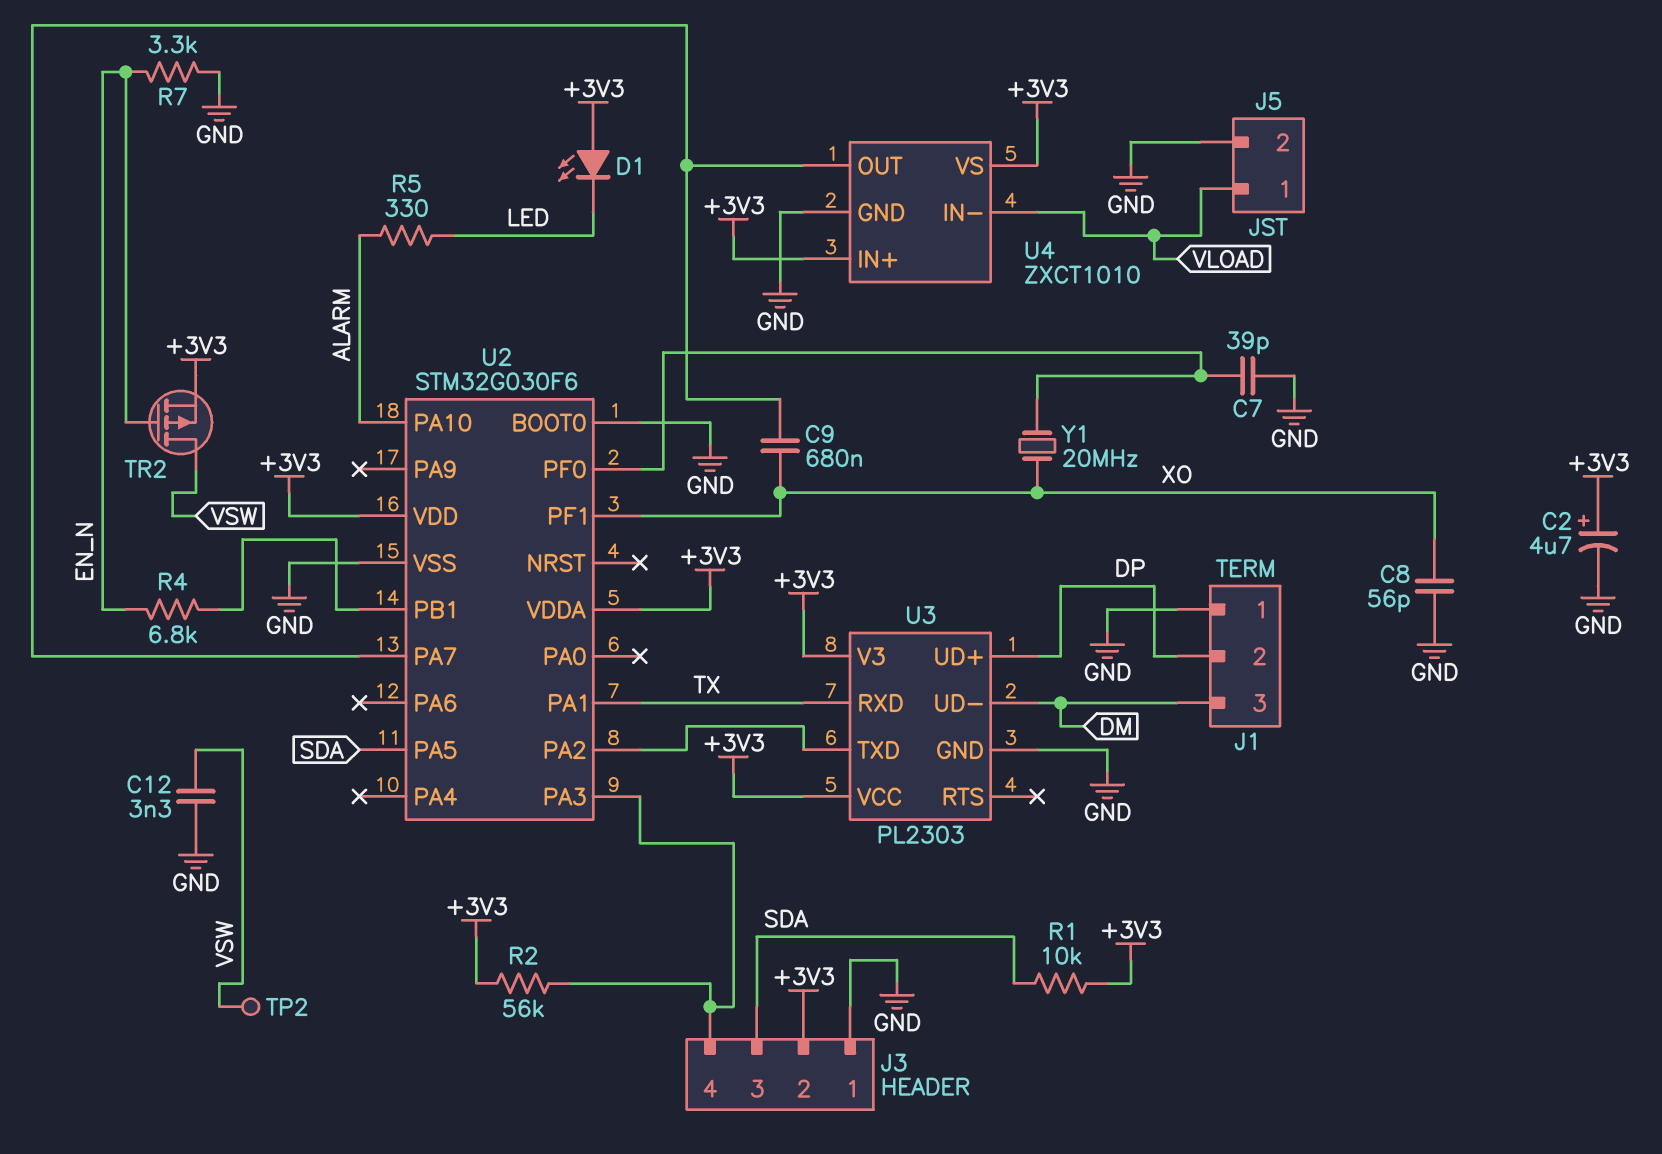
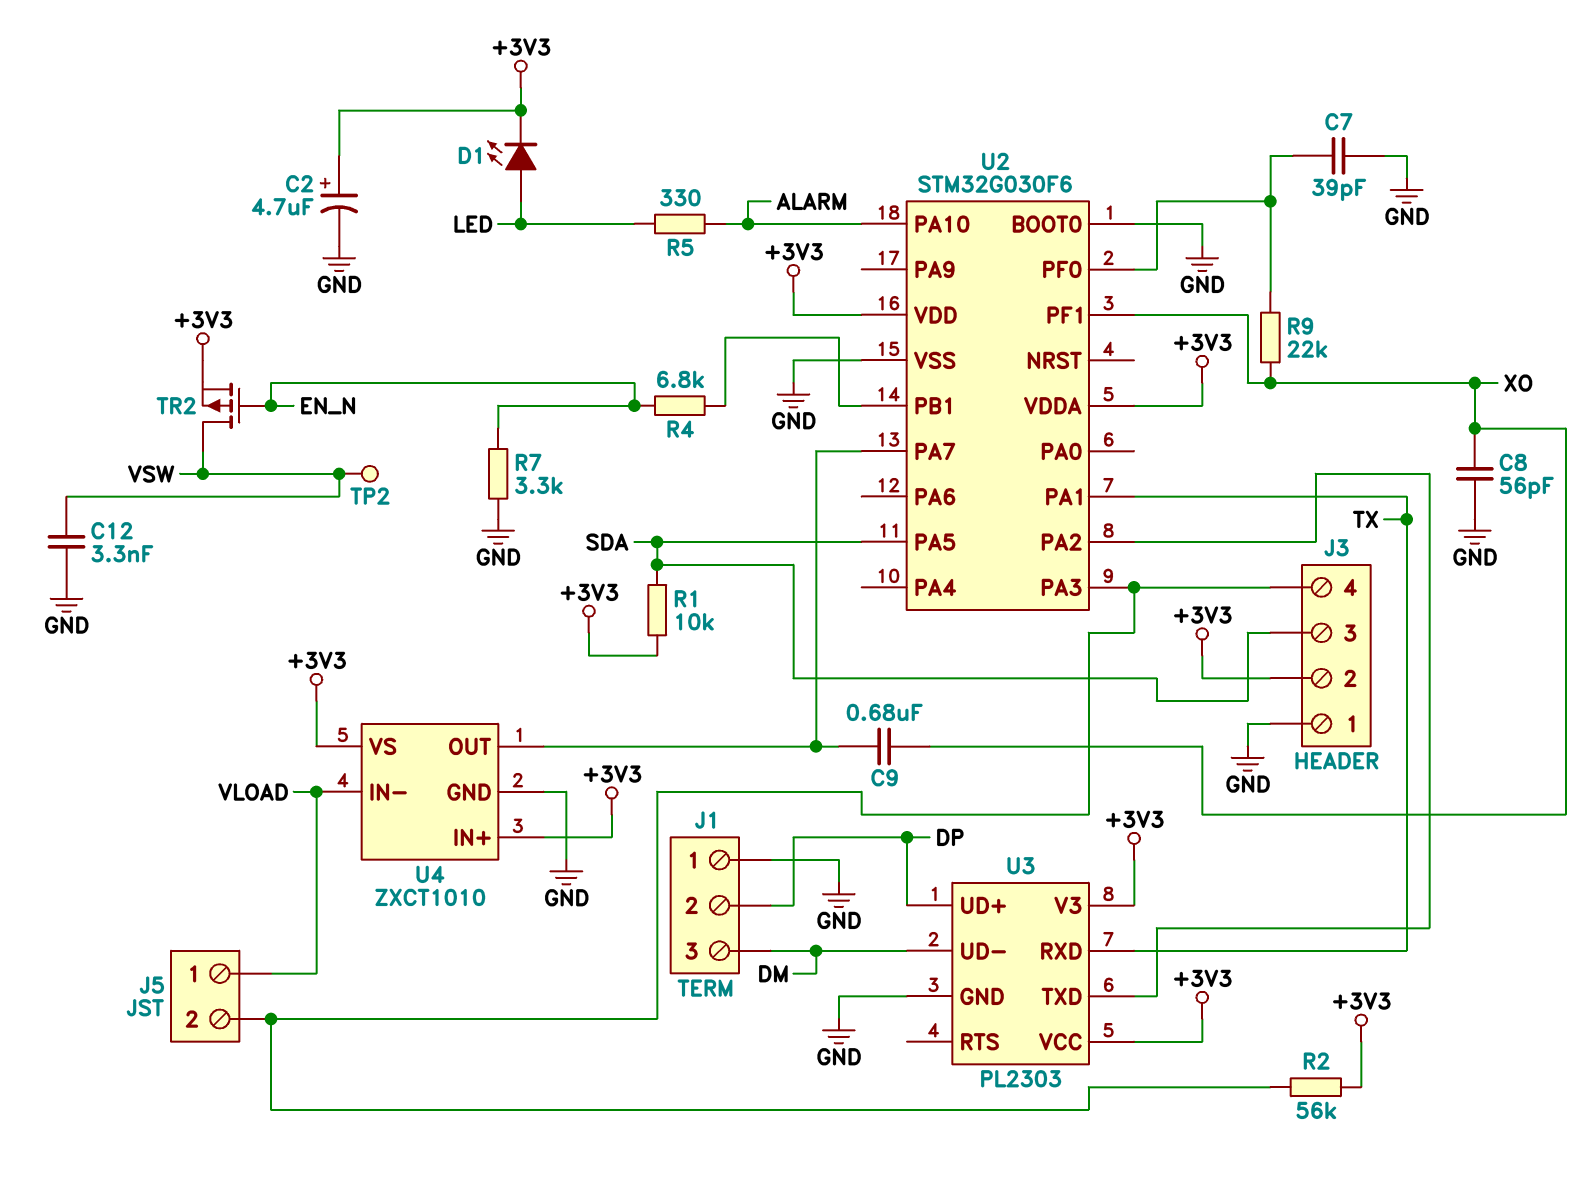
D1: LED (A +3V3, K LED) -> LED (A LED, K +3V3)
J5 pin 2: GND -> J3/4
R9: none -> 22k (U2/PF0, XO)
Y1: 20MHz (U2/PF0, XO) -> none

